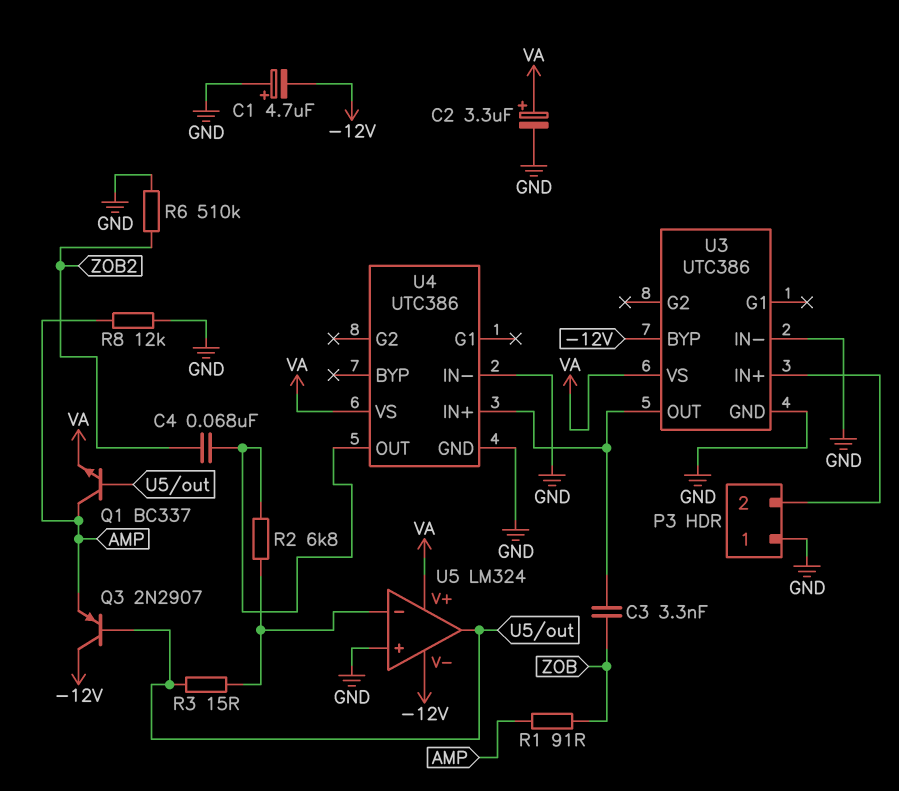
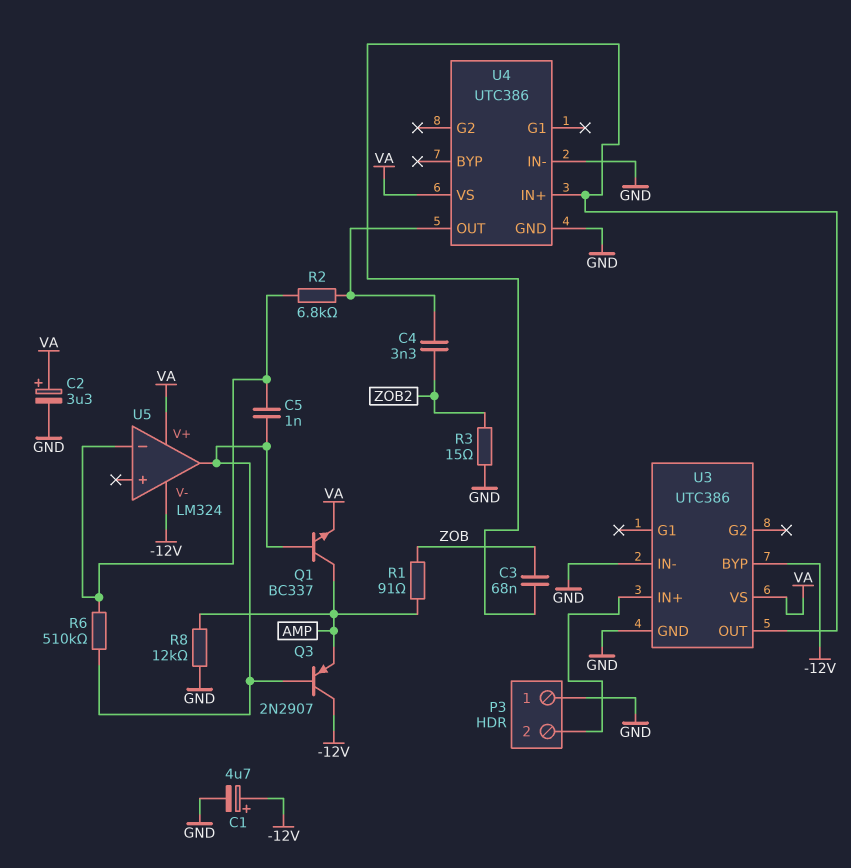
C1: 4.7uF (plus GND, minus -12V) -> 4.7uF (plus -12V, minus GND)
C3: 3.3nF (U3/OUT, ZOB) -> 68nF (U3/OUT, ZOB)
C4: 68nF (U4/OUT, ZOB2) -> 3.3nF (U4/OUT, ZOB2)
C5: none -> 1nF (U5/in-, U5/out)
R3: 15 (U5/in-, U5/out) -> 15 (GND, ZOB2)
R6: 510k (GND, ZOB2) -> 510k (U5/in-, U5/out)
U5 pin in+: GND -> none

